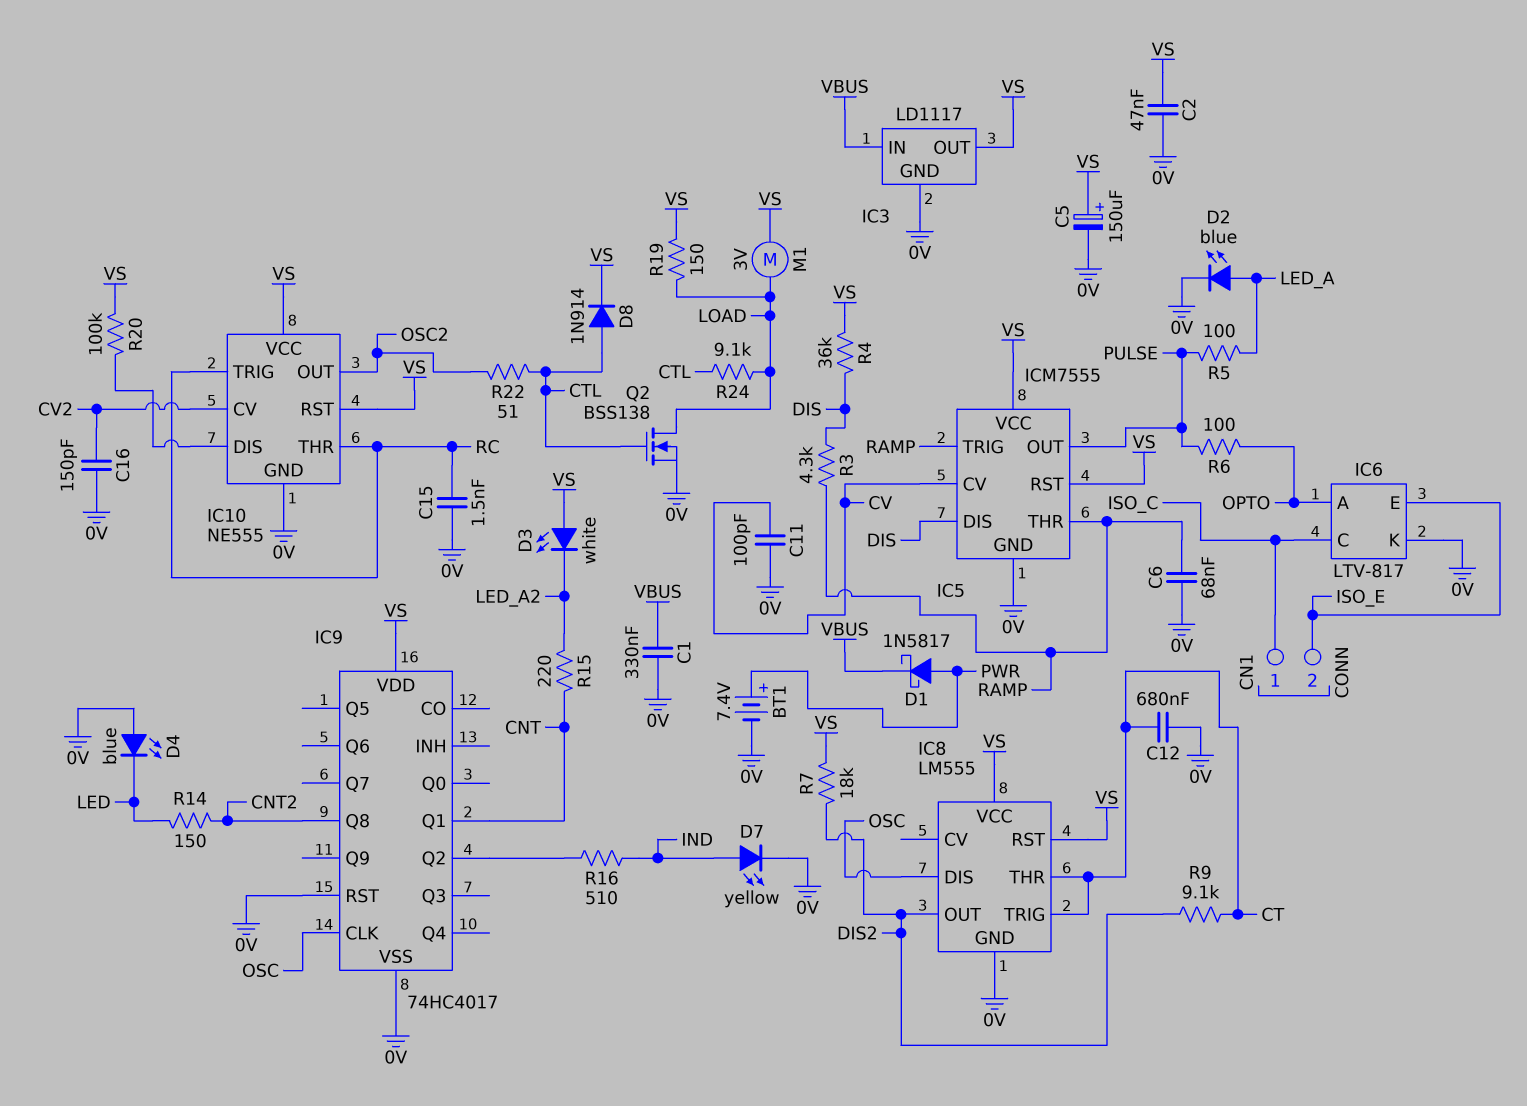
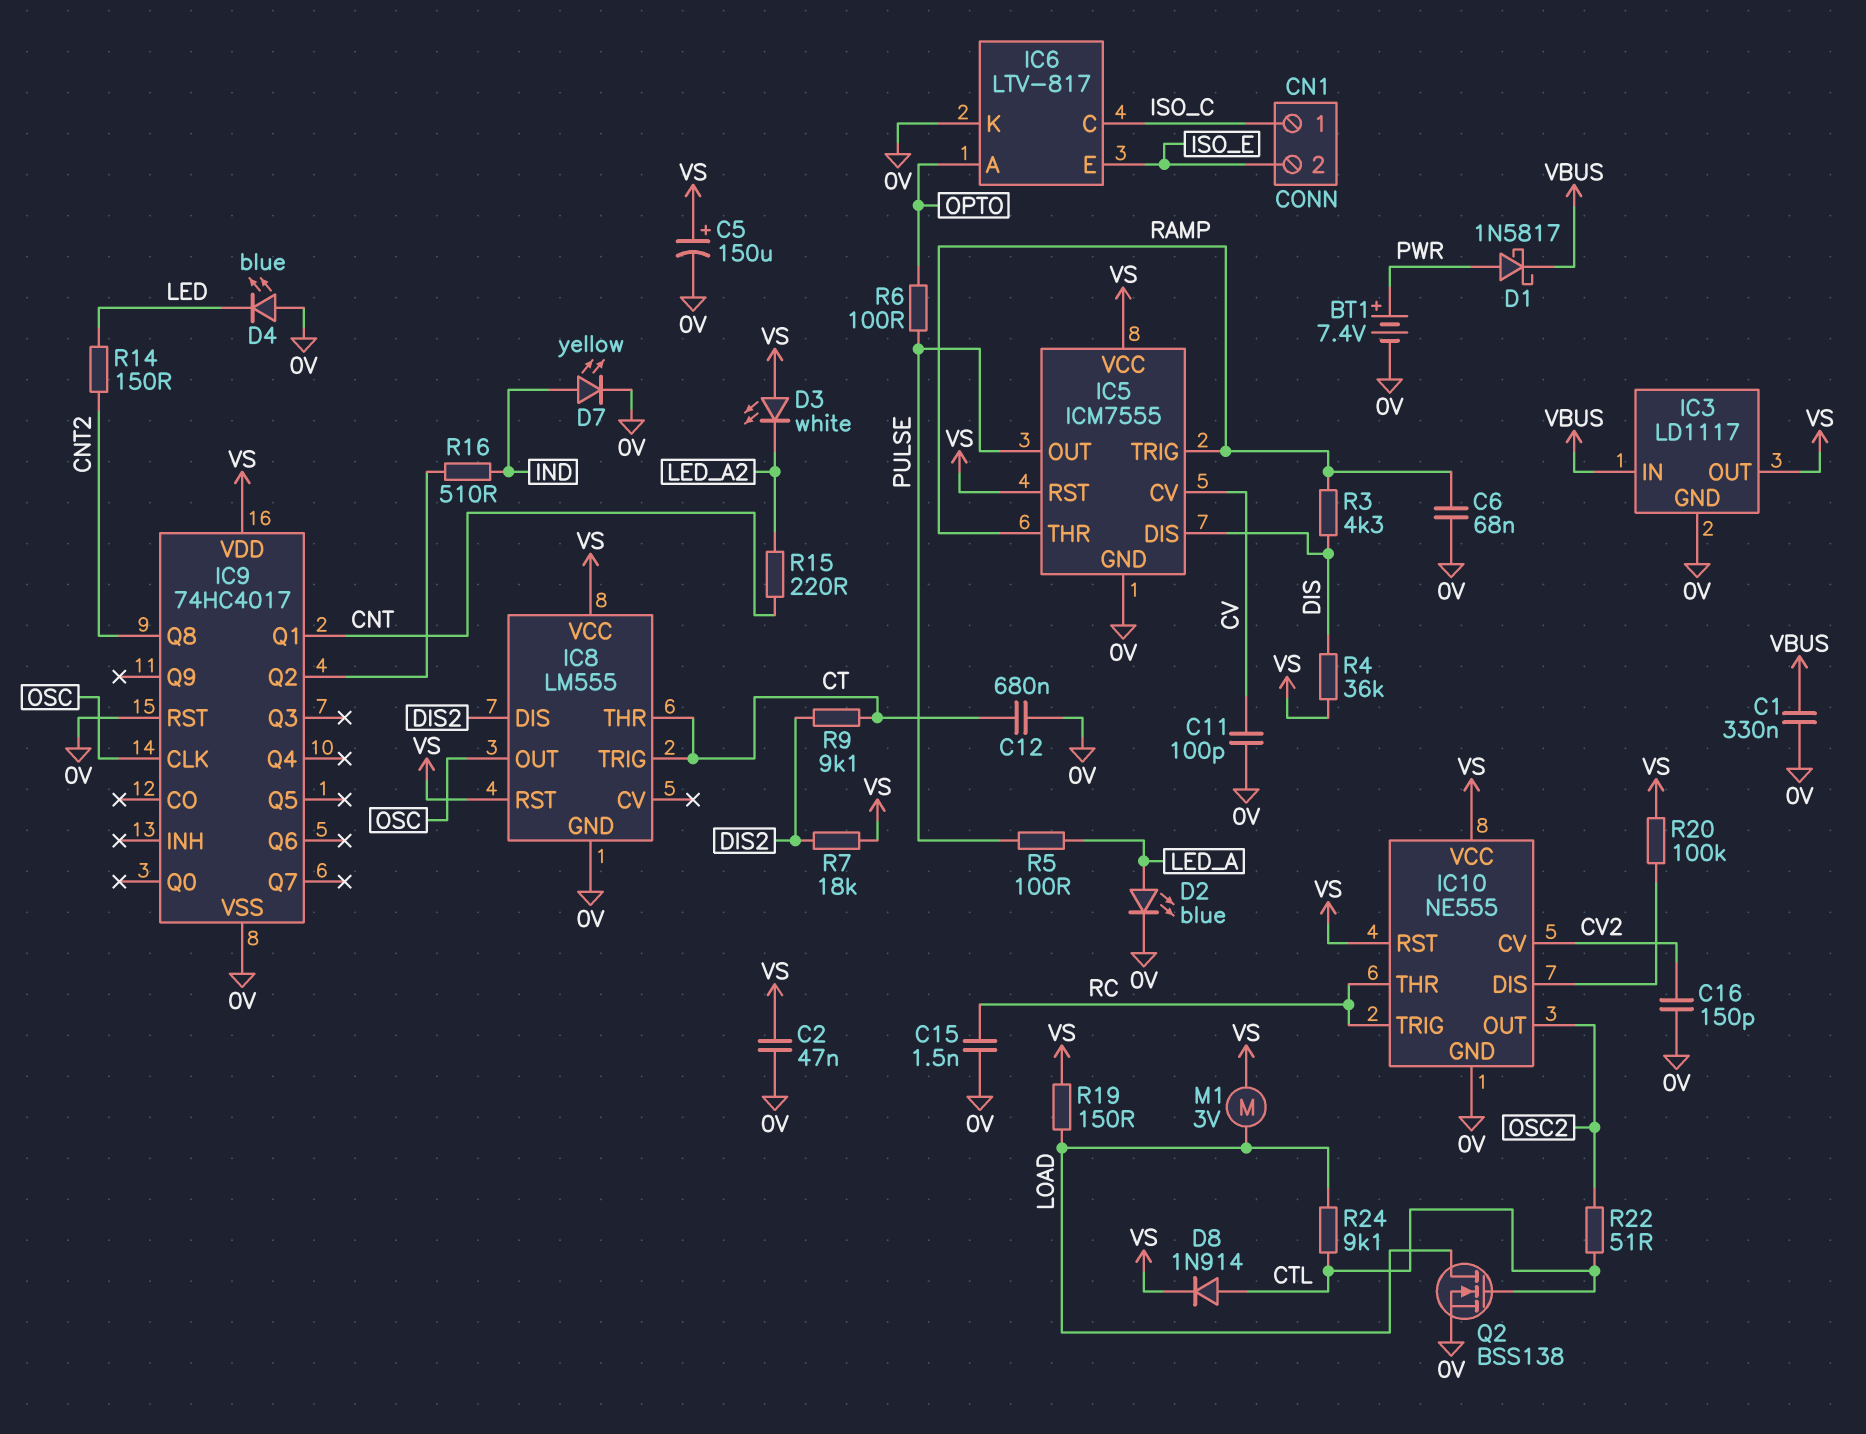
IC8 pin DIS: OSC -> DIS2
IC8 pin OUT: DIS2 -> OSC

